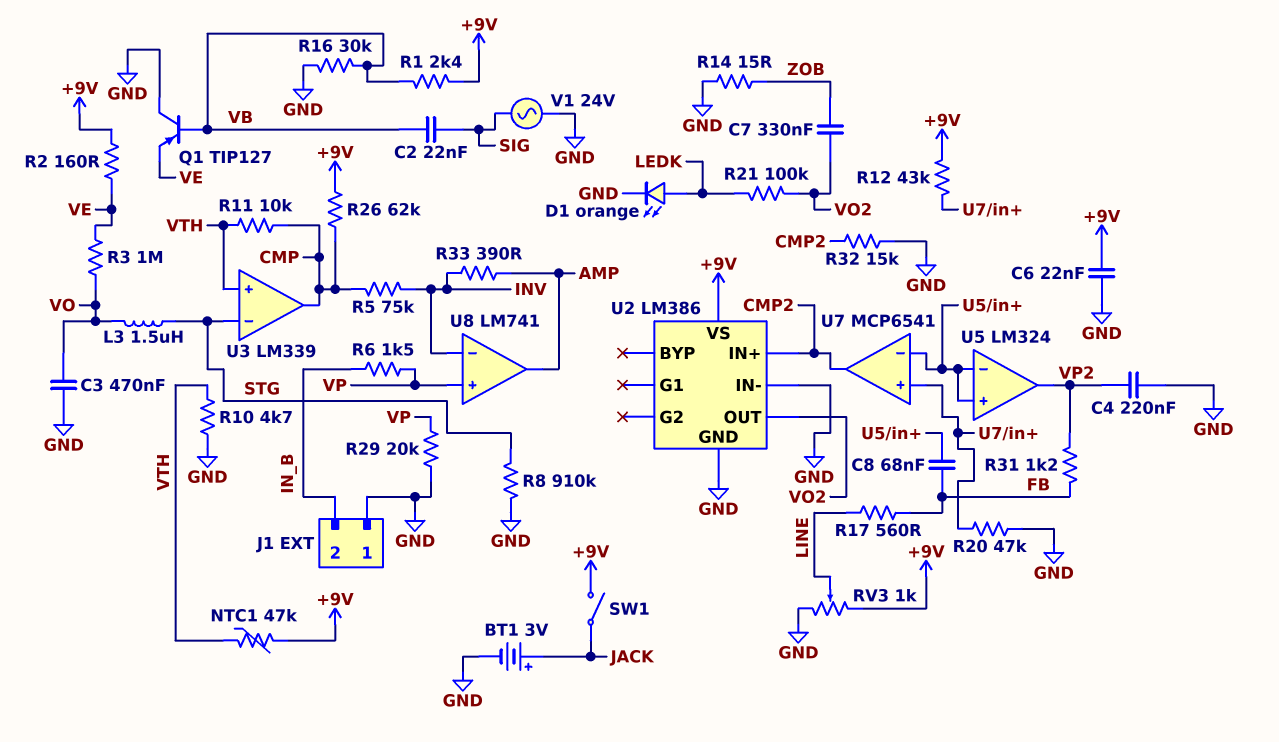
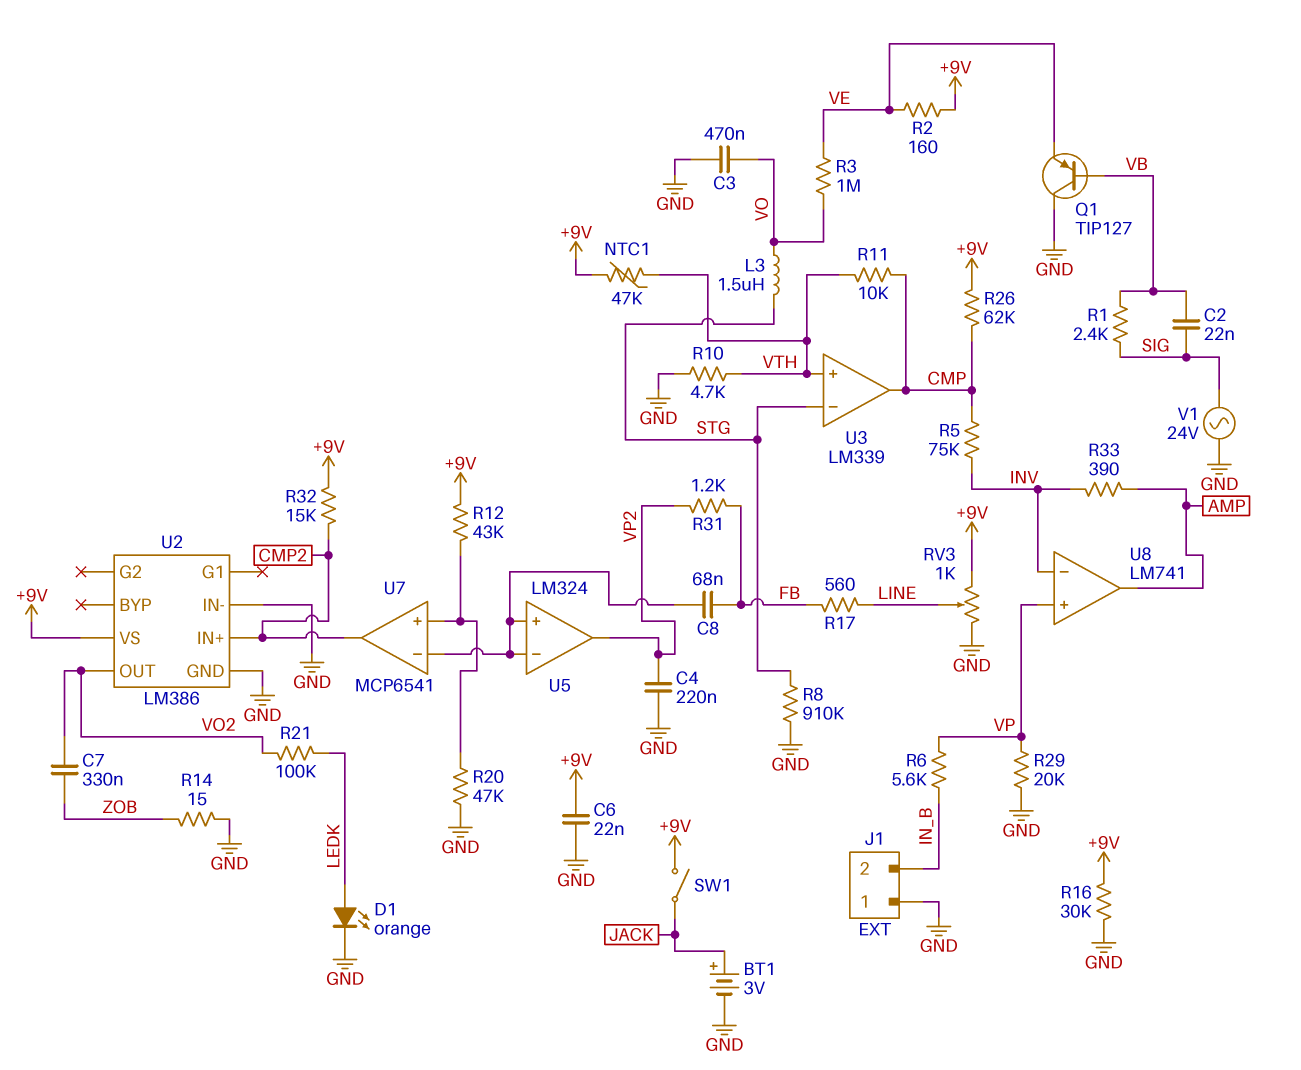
R1: 2.4k (+9V, VB) -> 2.4k (SIG, VB)
R6: 1.5k (IN_B, VP) -> 5.6k (IN_B, VP)
R16: 30k (GND, VB) -> 30k (+9V, GND)
R32: 15k (CMP2, GND) -> 15k (+9V, CMP2)

